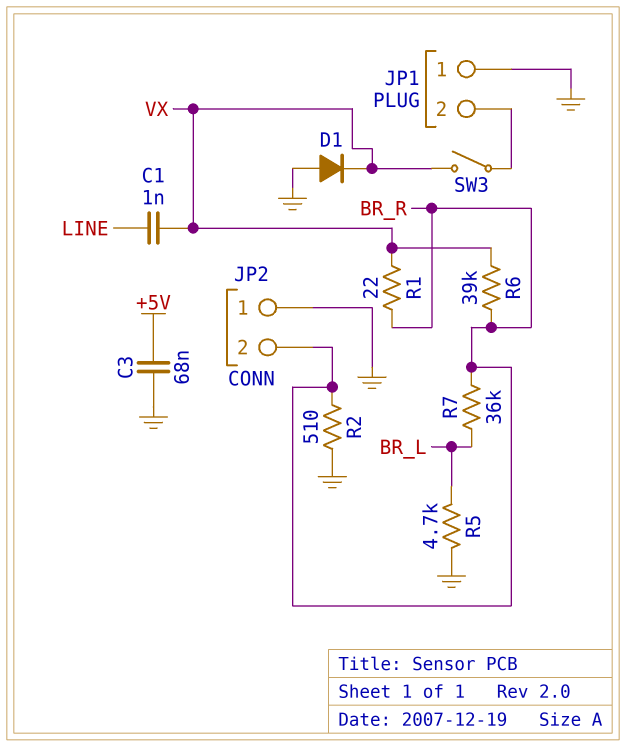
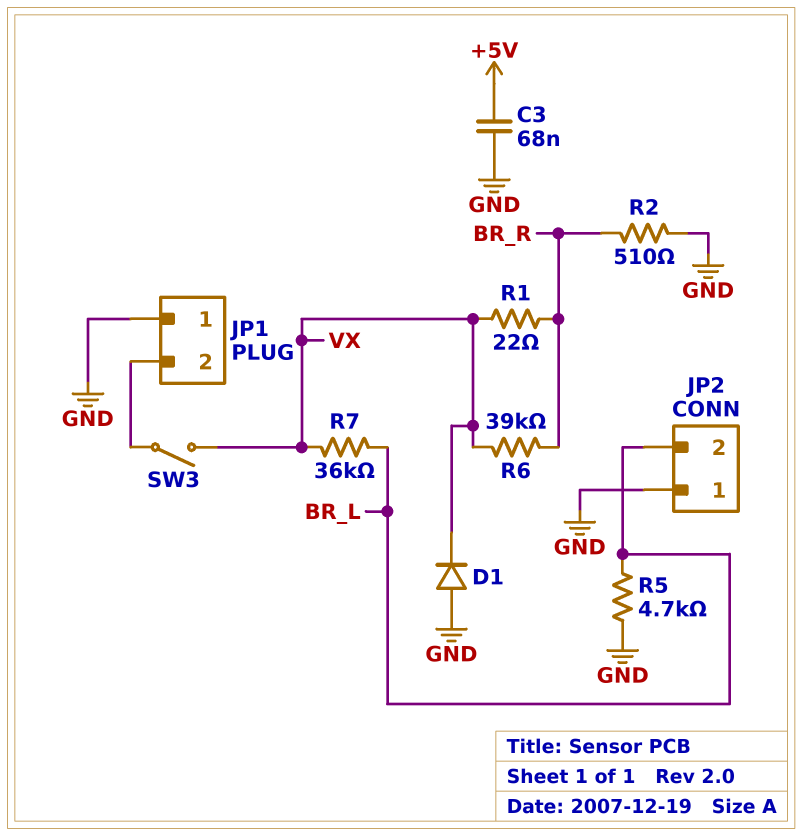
C1: 1nF (LINE, VX) -> none
JP2 pin 2: BR_R -> BR_L
R7: 36k (BR_L, BR_R) -> 36k (BR_L, VX)

